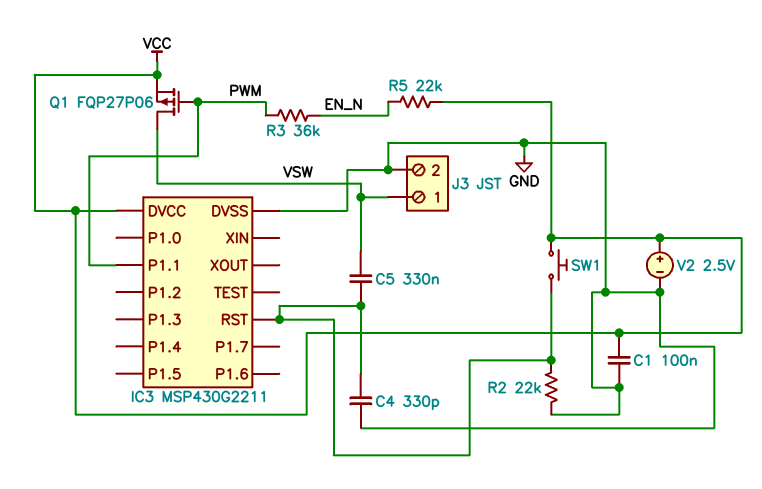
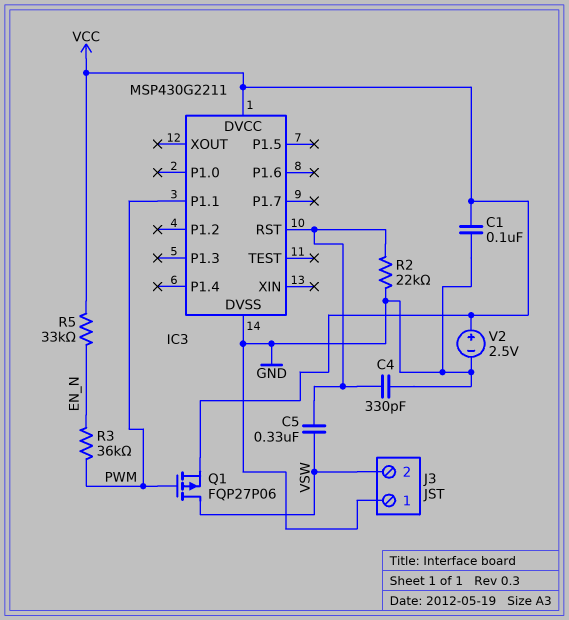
J3 pin 1: VSW -> GND
J3 pin 2: GND -> VSW
R5: 22k (EN_N, VCC) -> 33k (EN_N, VCC)
SW1: button (IC3/RST, VCC) -> none

